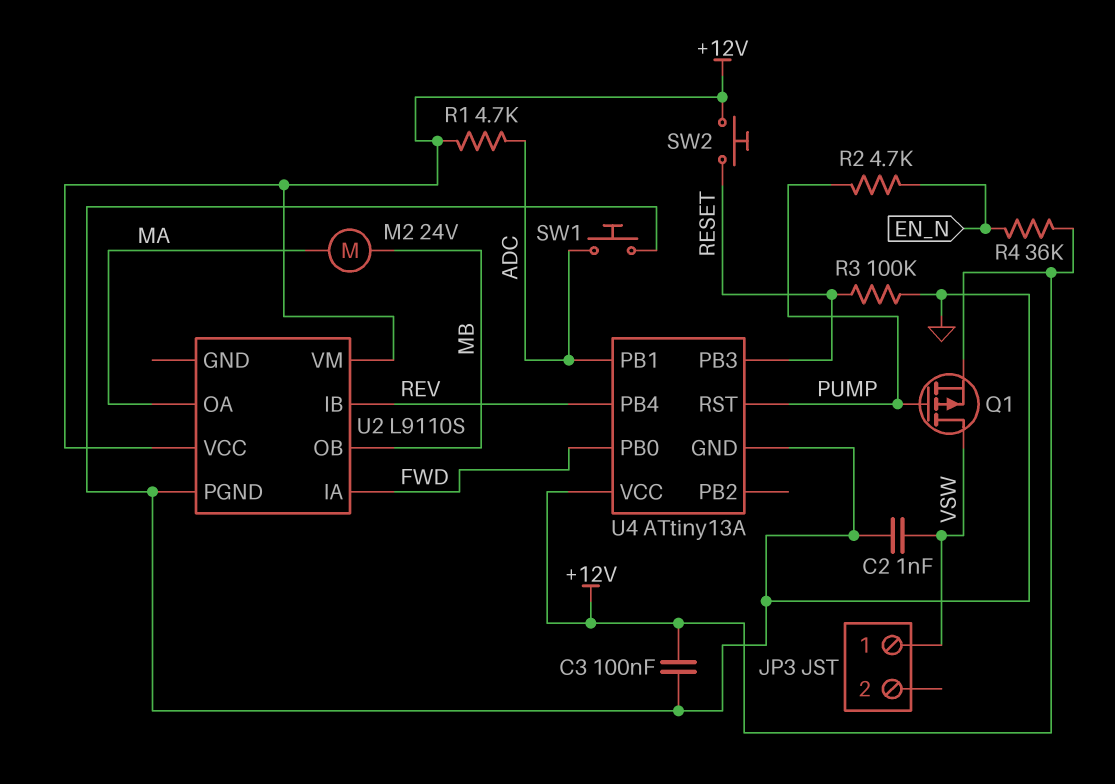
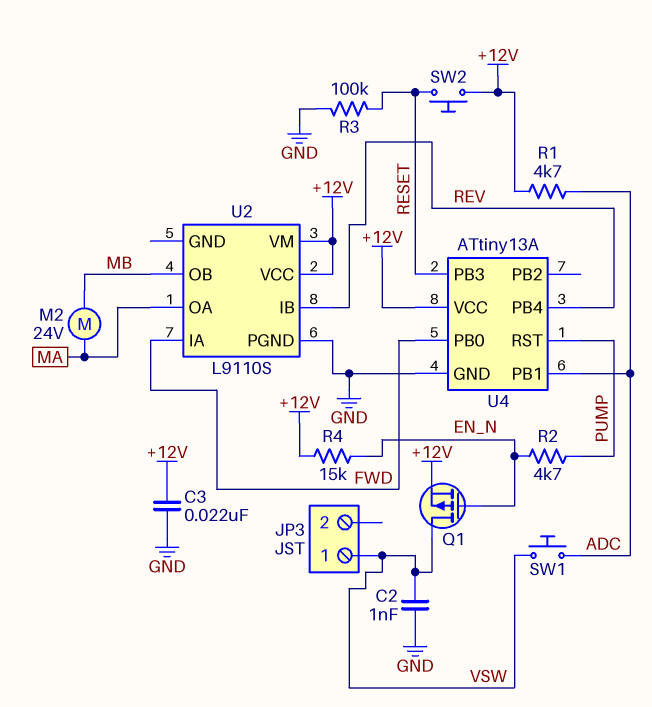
C3: 100nF (+12V, GND) -> 22nF (+12V, GND)
Q1: PMOS (G PUMP, D VSW, S +12V) -> PMOS (G EN_N, D VSW, S +12V)
R4: 36k (+12V, EN_N) -> 15k (+12V, EN_N)
SW1: button (ADC, GND) -> button (ADC, VSW)

